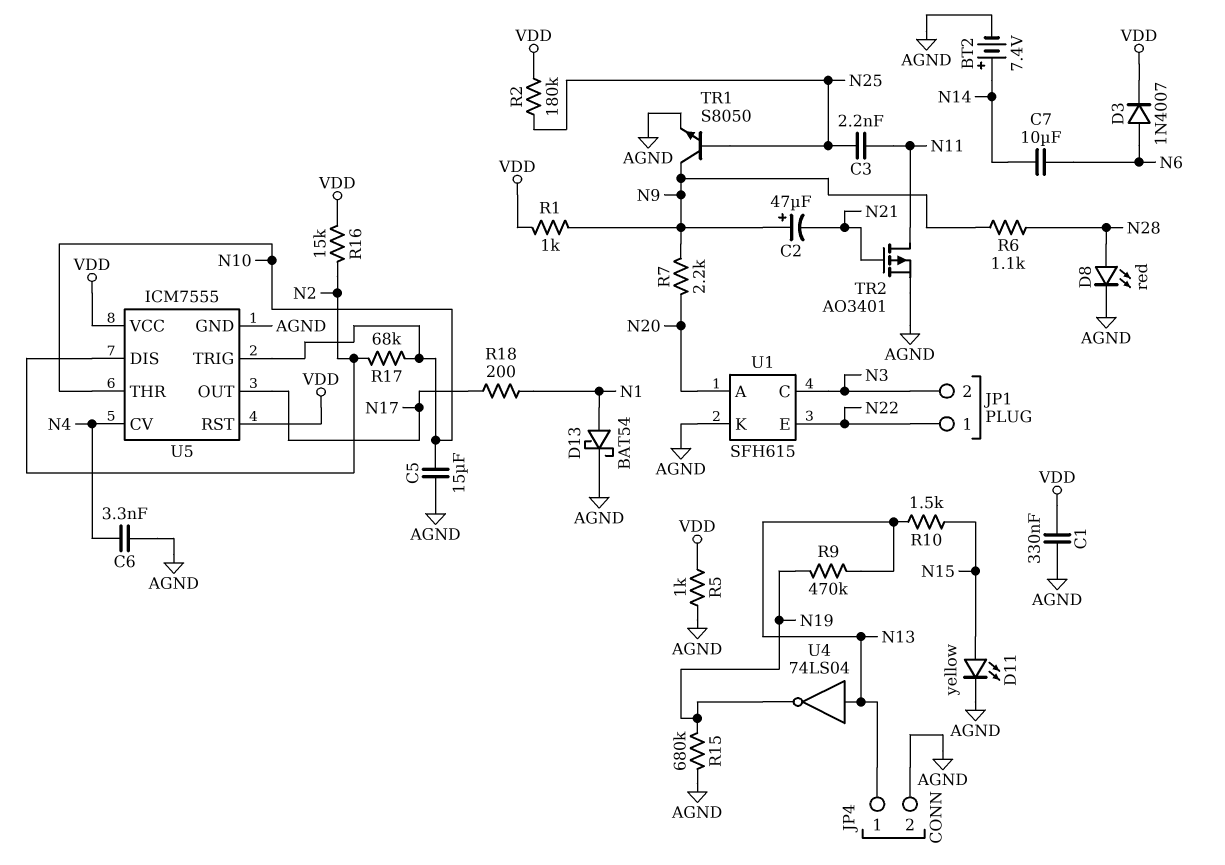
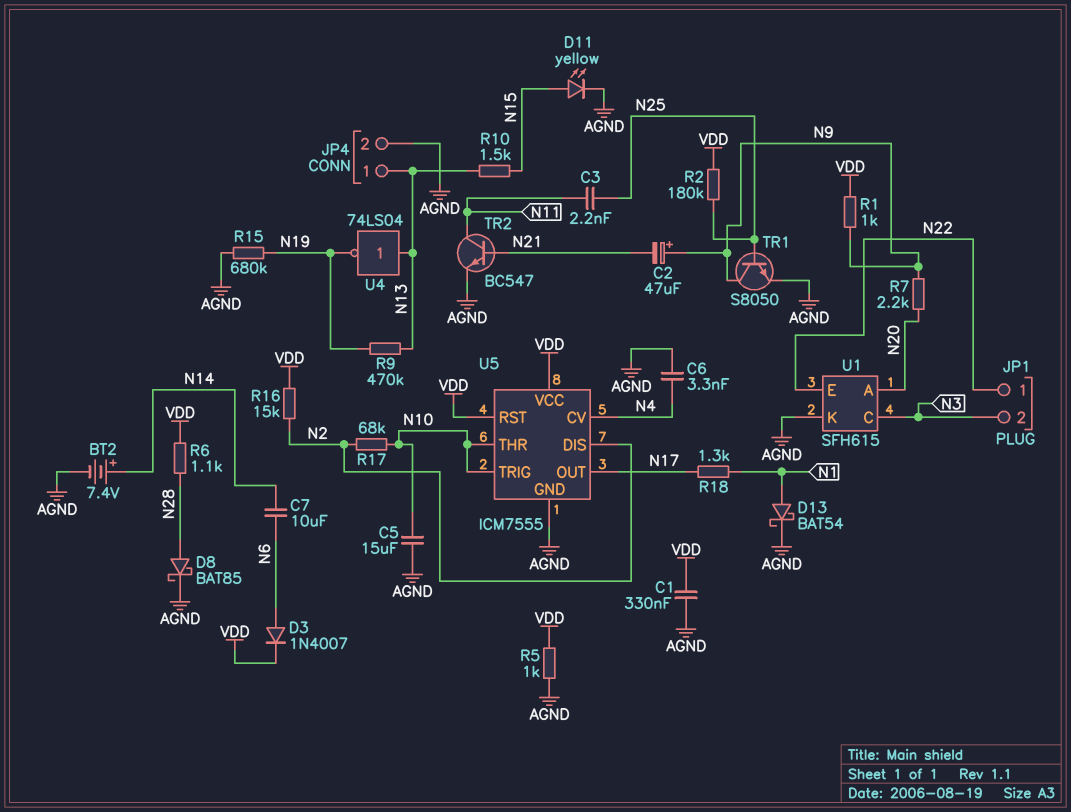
D8: LED red (A N28, K AGND) -> schottky BAT85 (A N28, K AGND)
R6: 1.1k (N9, N28) -> 1.1k (N28, VDD)
R18: 200 (N1, N17) -> 1.3k (N1, N17)
TR2: PMOS AO3401 (G N21, D N11, S AGND) -> NPN BC547 (B N21, C N11, E AGND)

